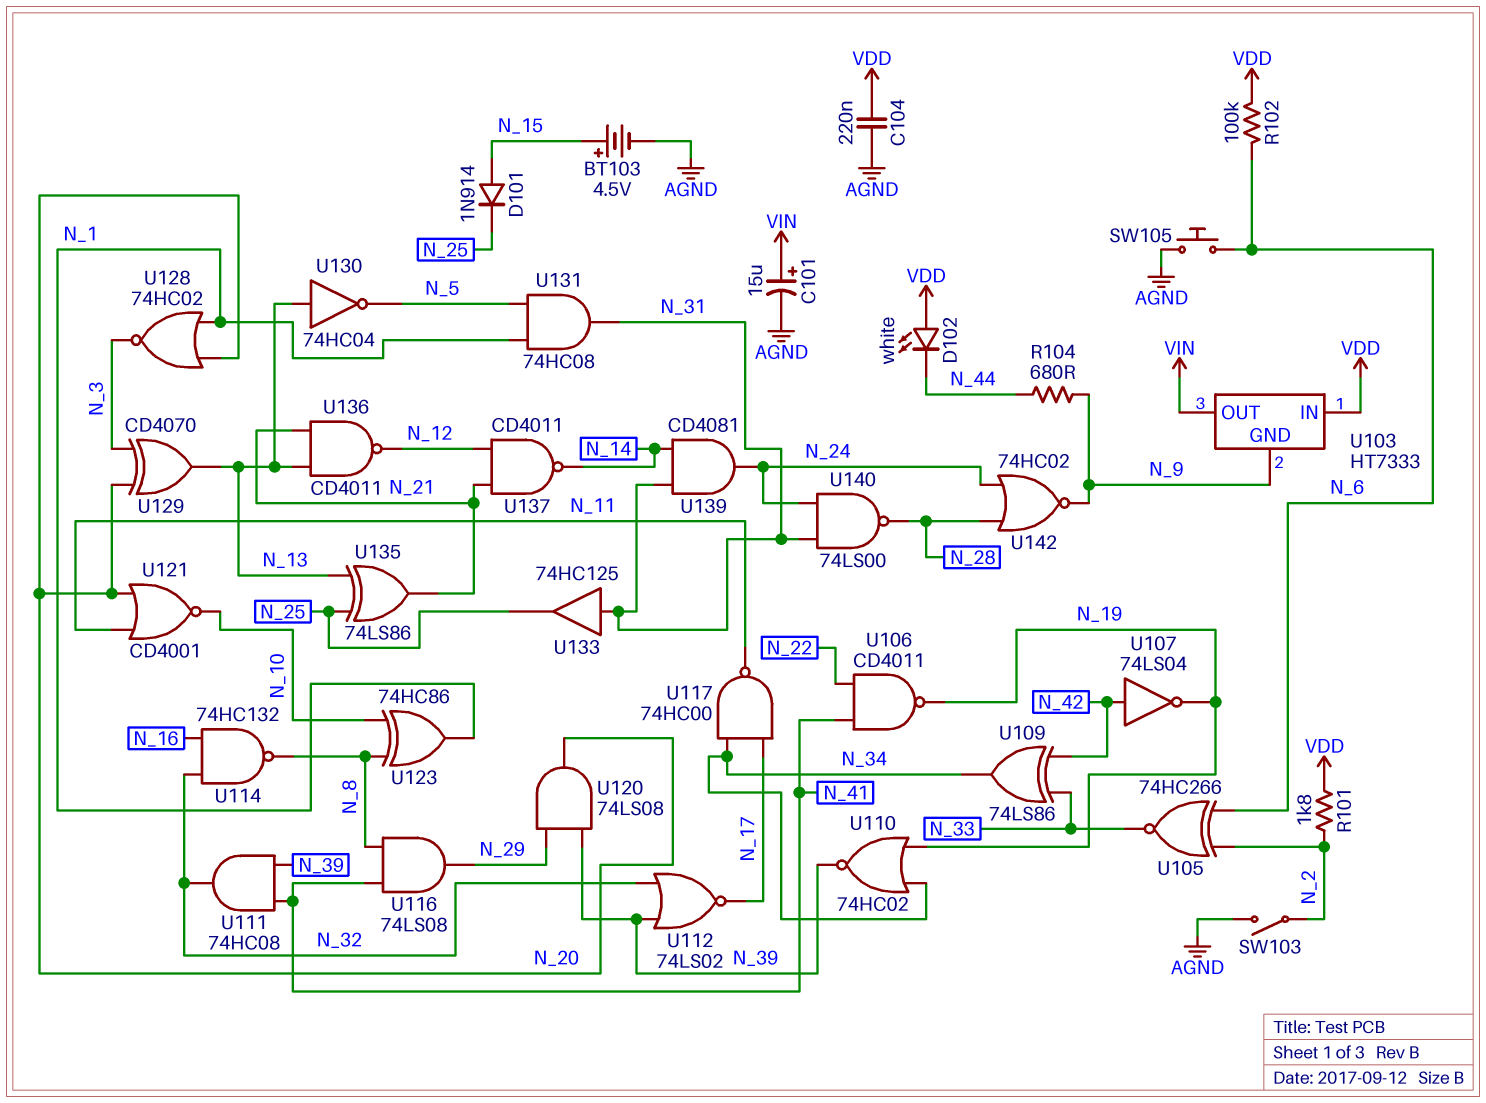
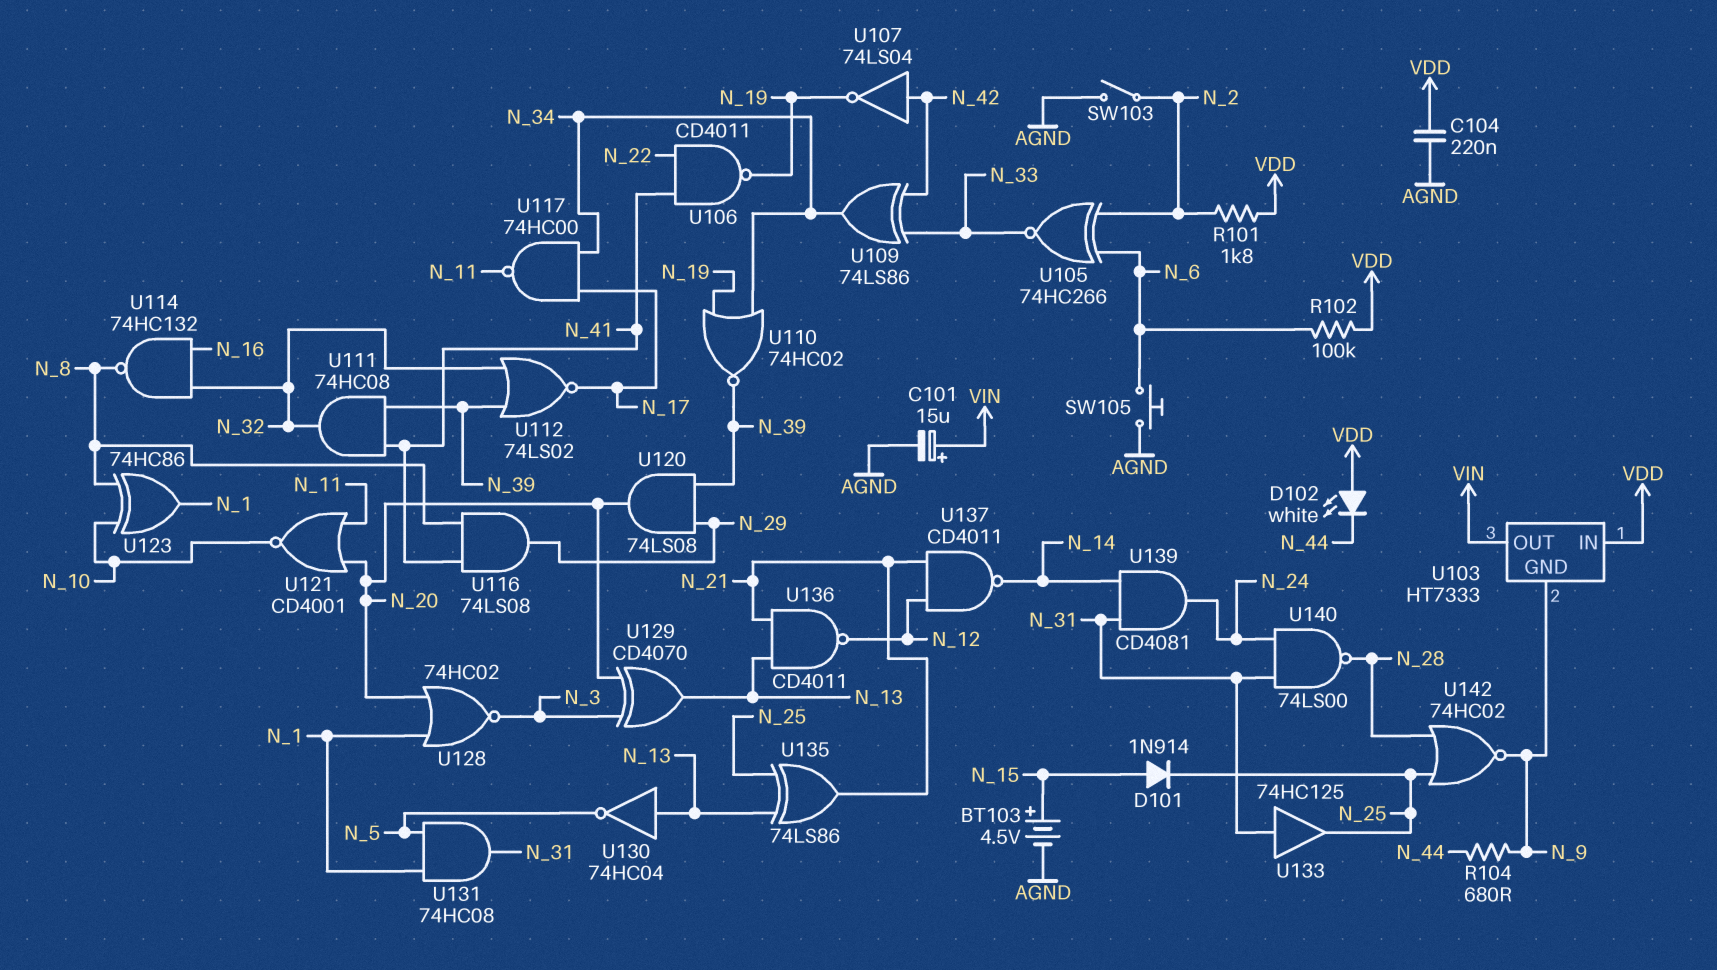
U142: NOR 74HC02 (in N_24, in N_28, out N_9) -> NOR 74HC02 (in N_25, in N_28, out N_9)

